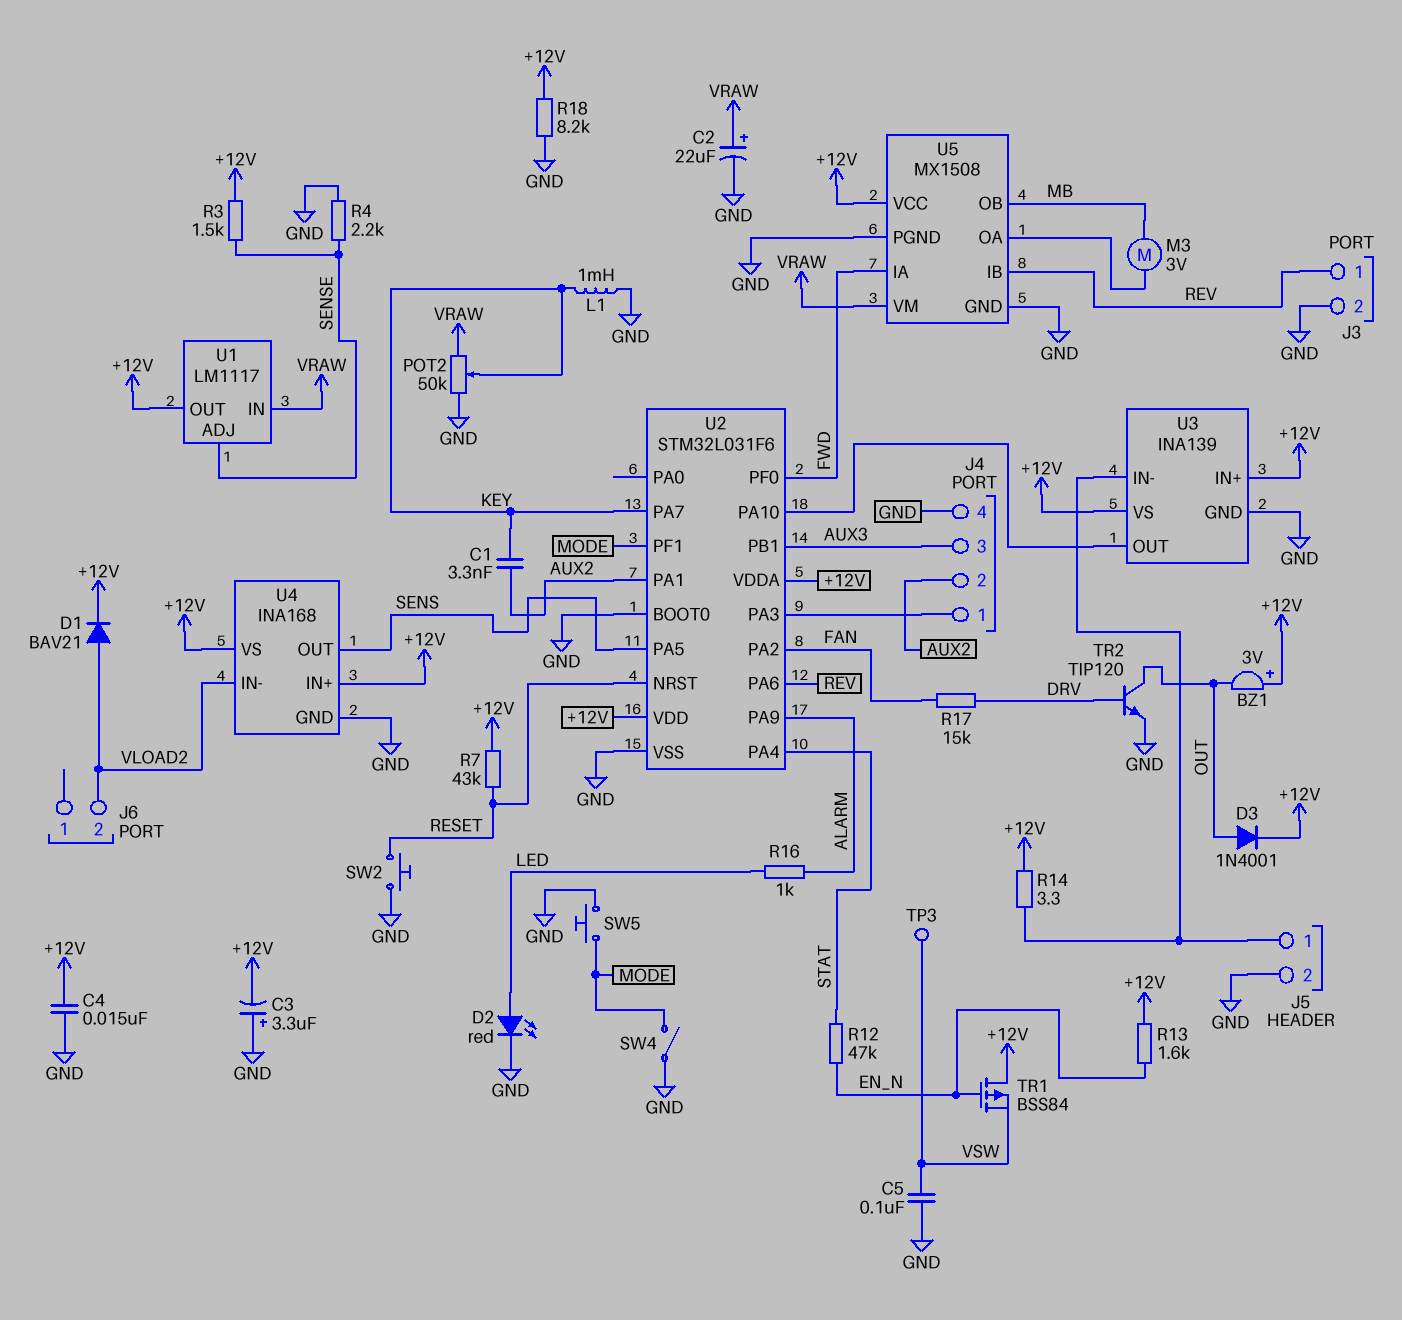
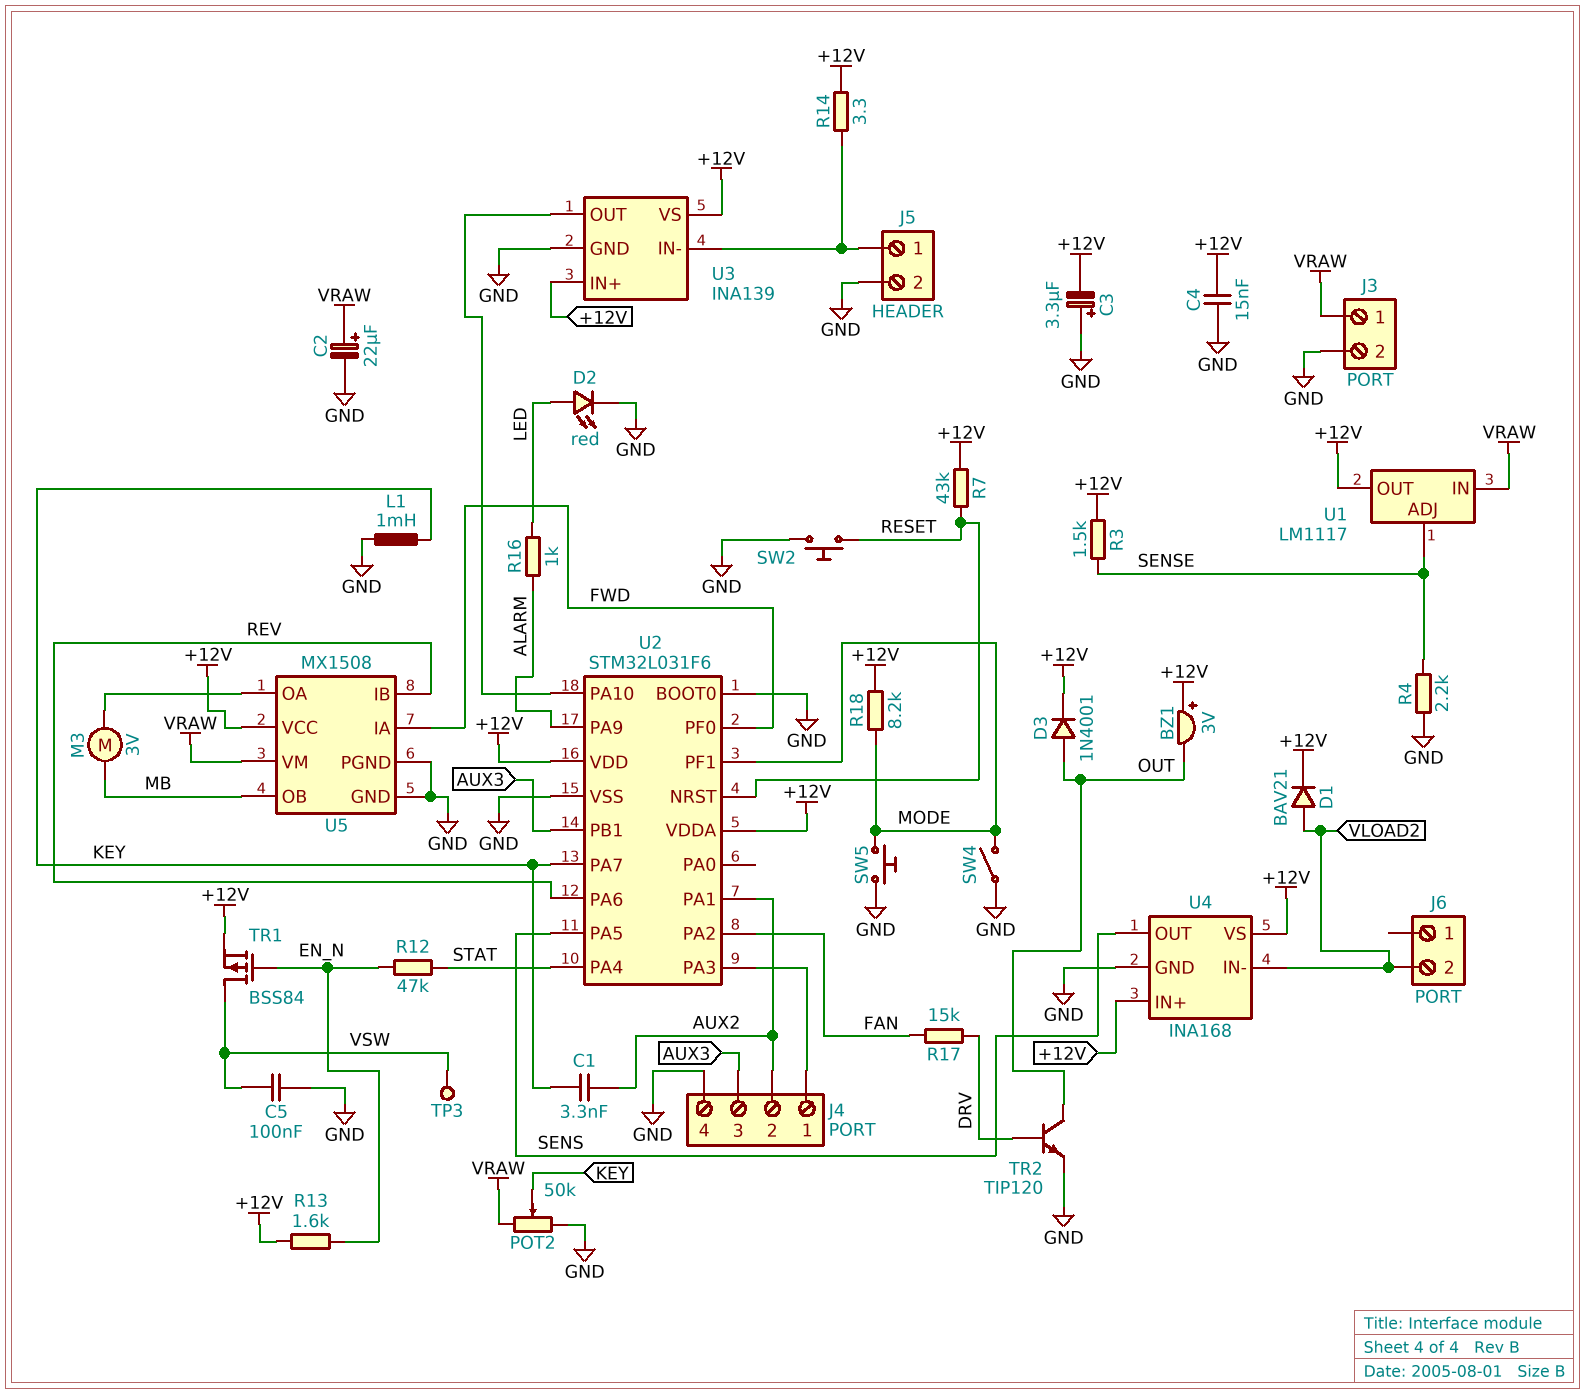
J3 pin 1: REV -> VRAW
R18: 8.2k (+12V, GND) -> 8.2k (+12V, MODE)
TR1: PMOS BSS84 (G EN_N, D +12V, S VSW) -> PMOS BSS84 (G EN_N, D VSW, S +12V)

